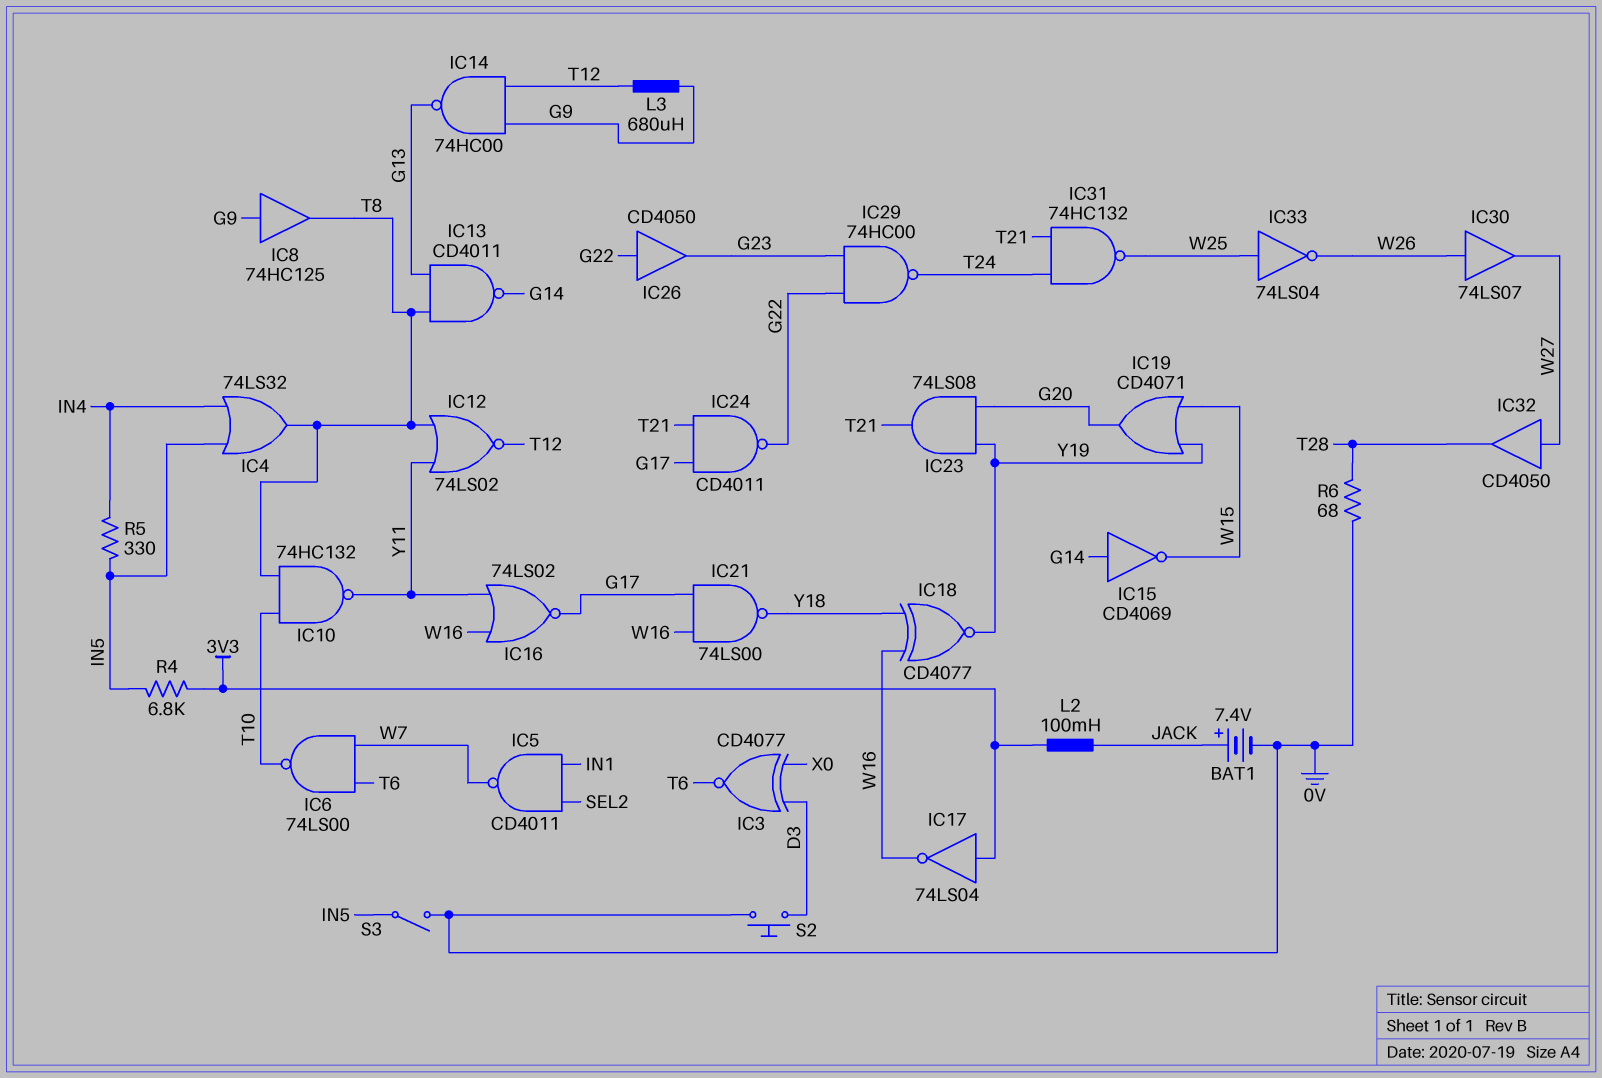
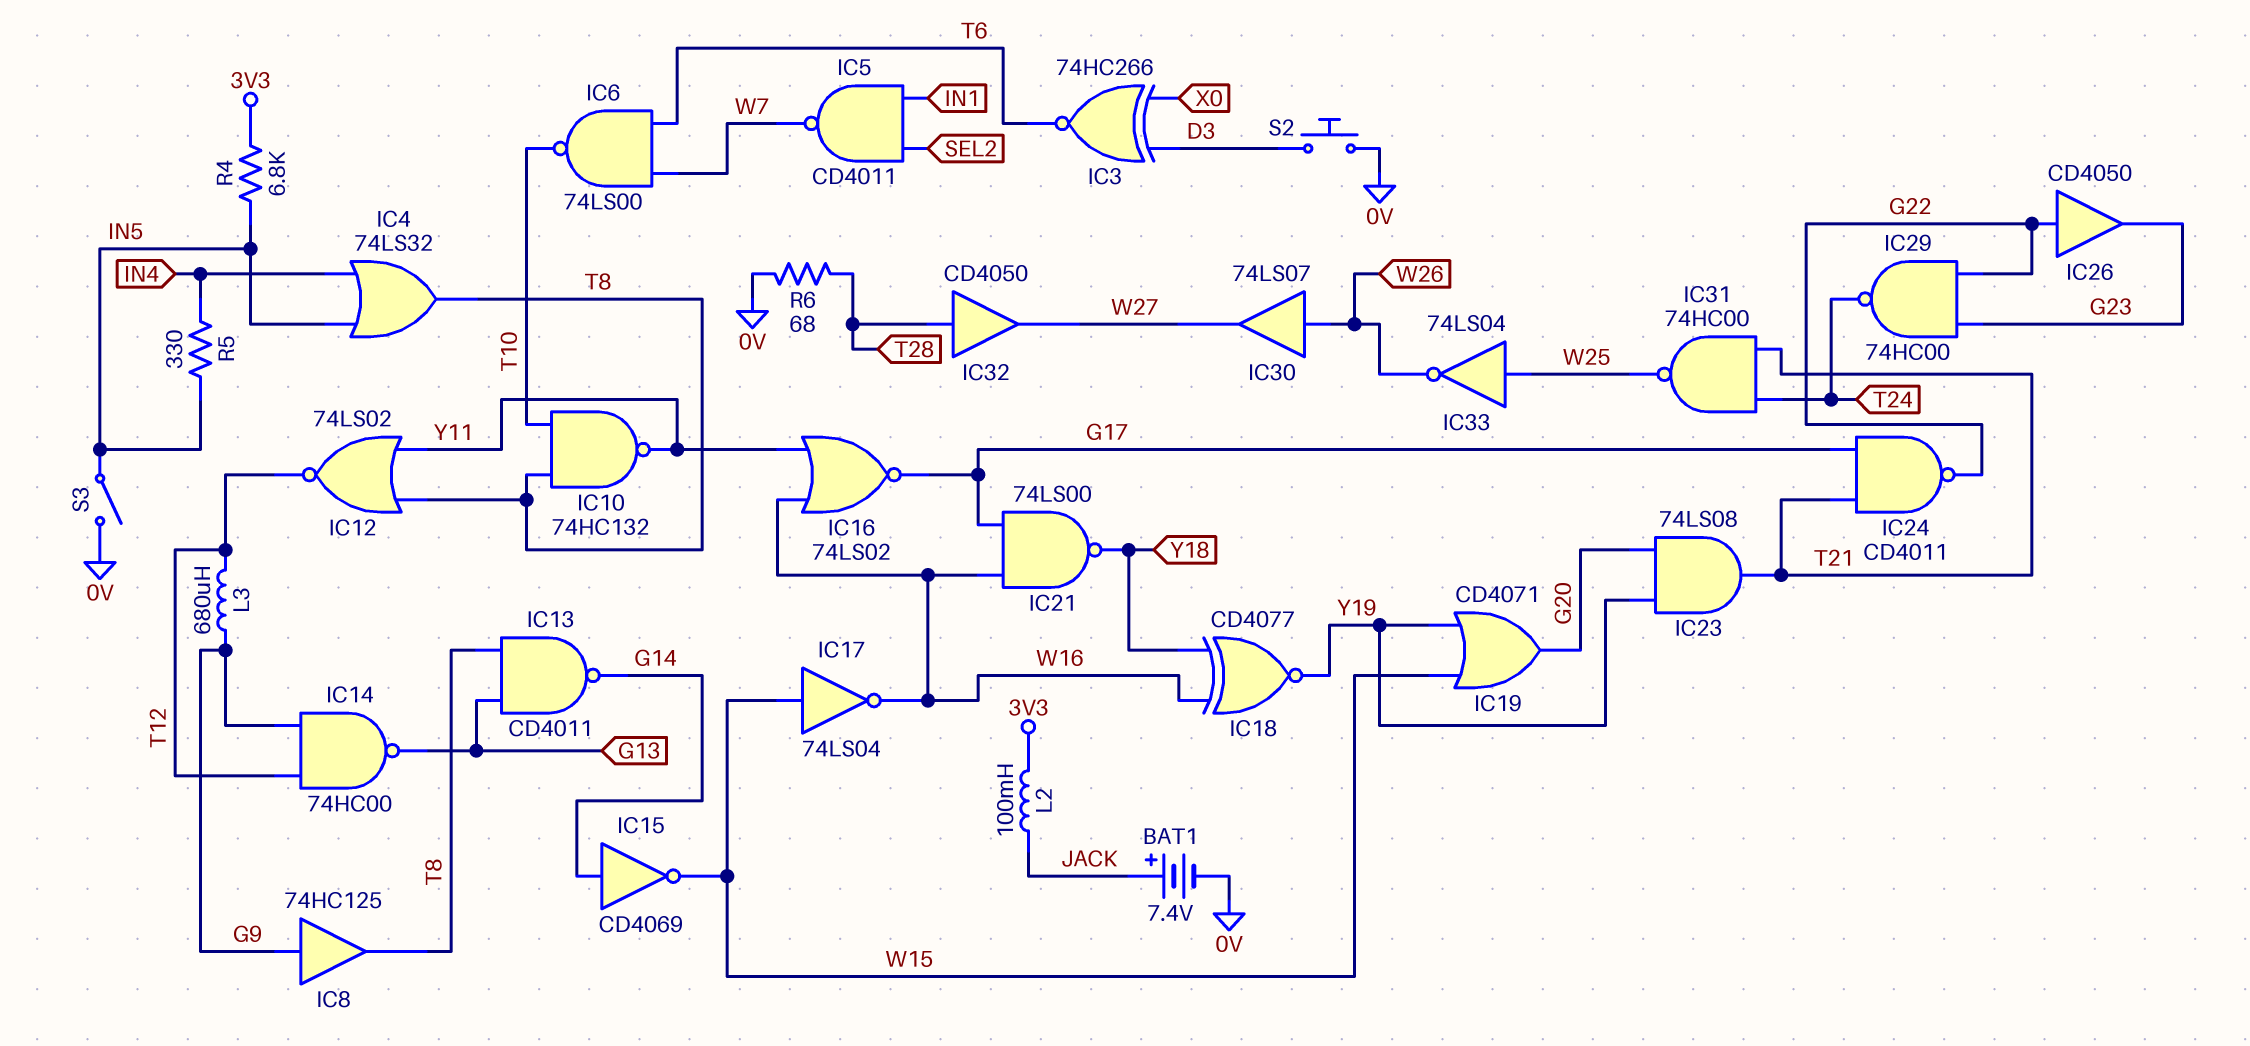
IC3: XNOR CD4077 (in D3, in X0, out T6) -> XNOR 74HC266 (in D3, in X0, out T6)
IC17: NOT 74LS04 (in 3V3, out W16) -> NOT 74LS04 (in W15, out W16)
IC31: NAND 74HC132 (in T21, in T24, out W25) -> NAND 74HC00 (in T21, in T24, out W25)
IC32: buffer CD4050 (in W27, out T28) -> buffer CD4050 (in T28, out W27)

